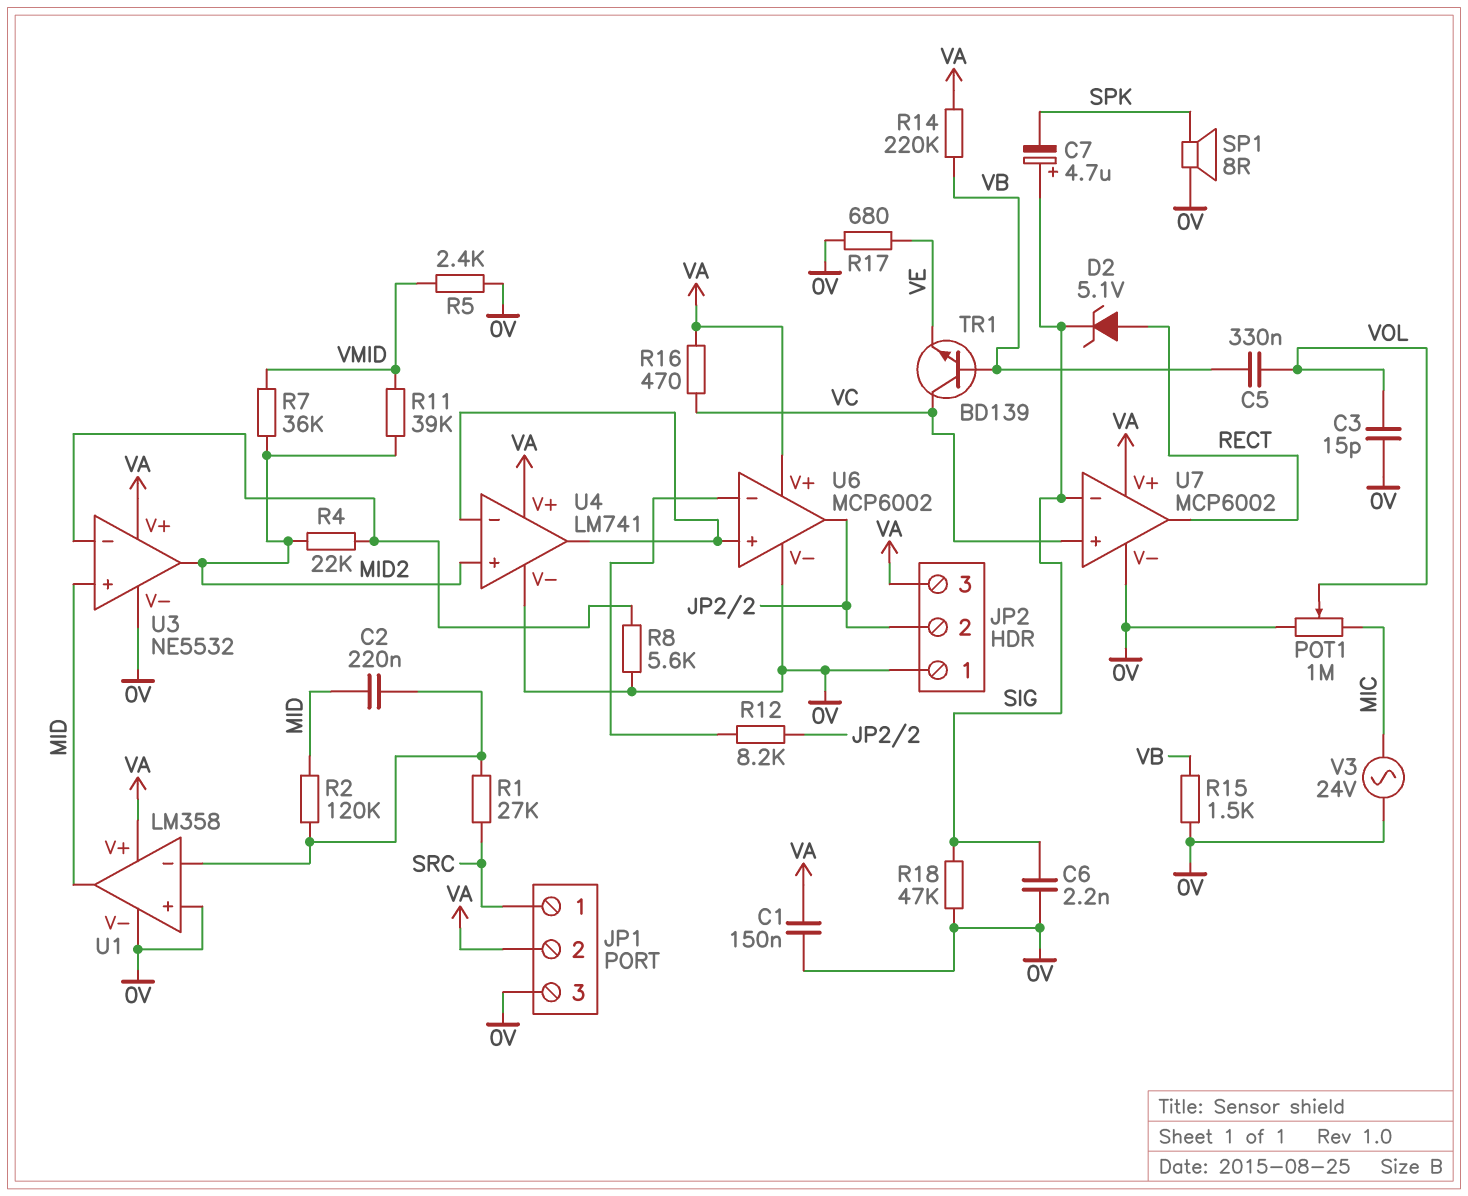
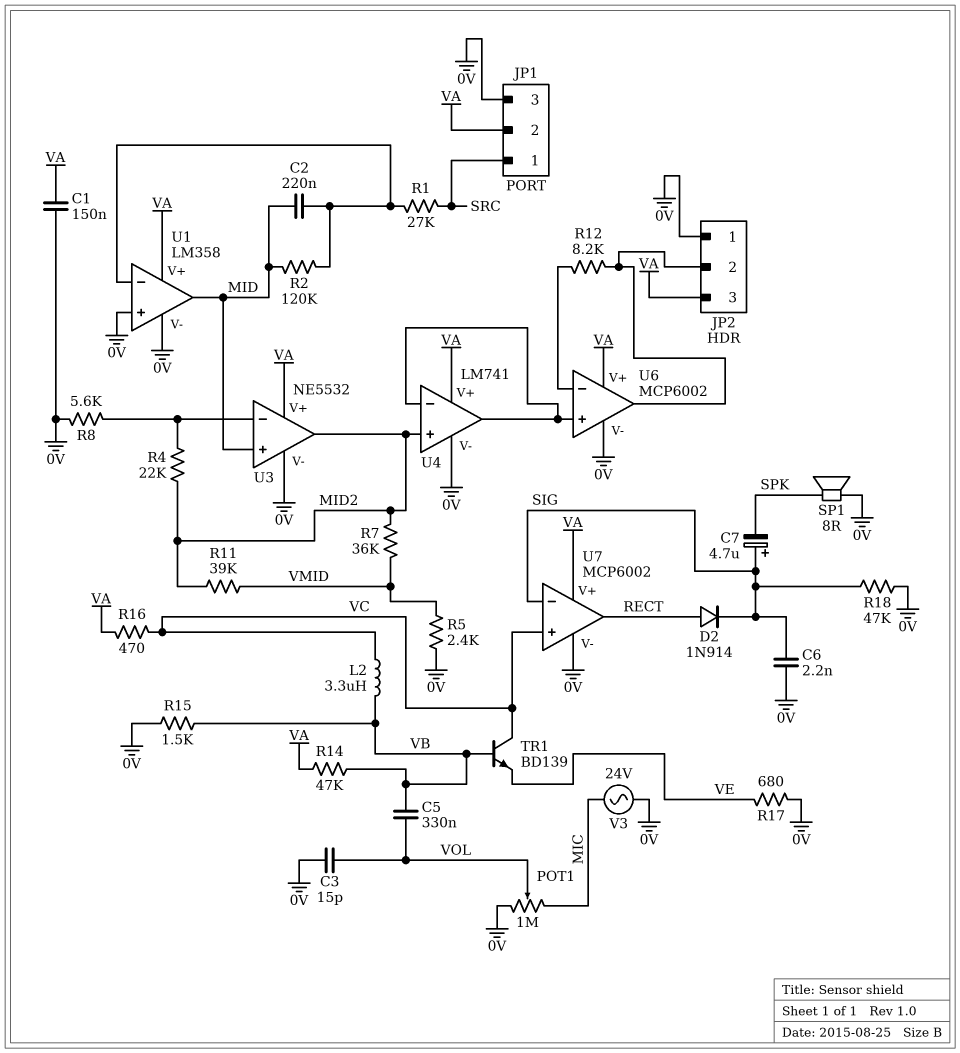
D2: zener 5.1V (A RECT, K SIG) -> diode 1N914 (A RECT, K SIG)
L2: none -> 3.3uH (VB, VC)
R14: 220k (VA, VB) -> 47k (VA, VB)

